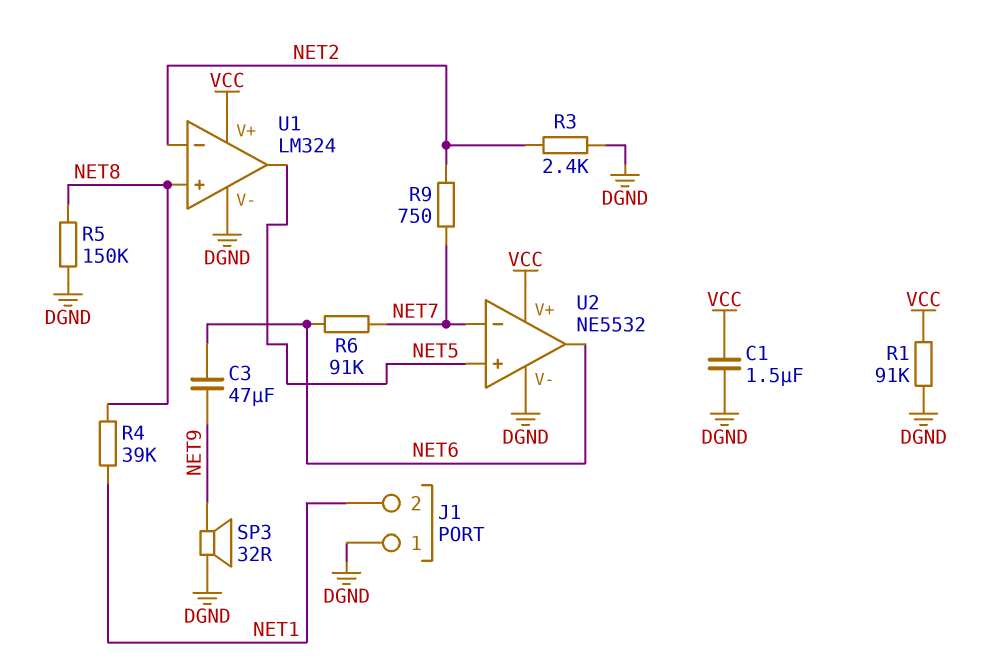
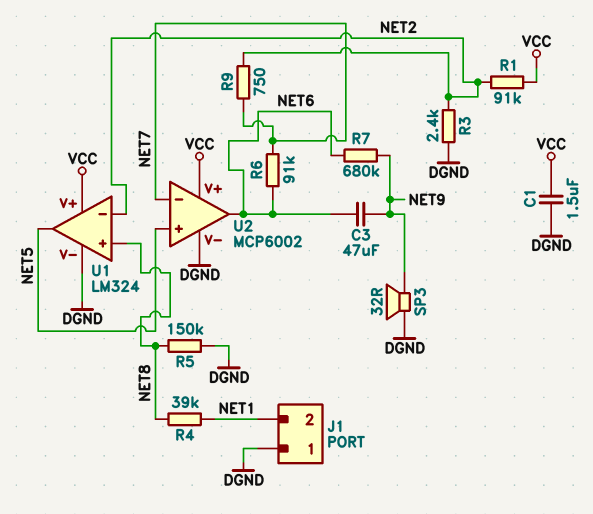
R1: 91k (DGND, VCC) -> 91k (NET2, VCC)
R7: none -> 680k (NET6, NET9)
U2: NE5532 -> MCP6002

